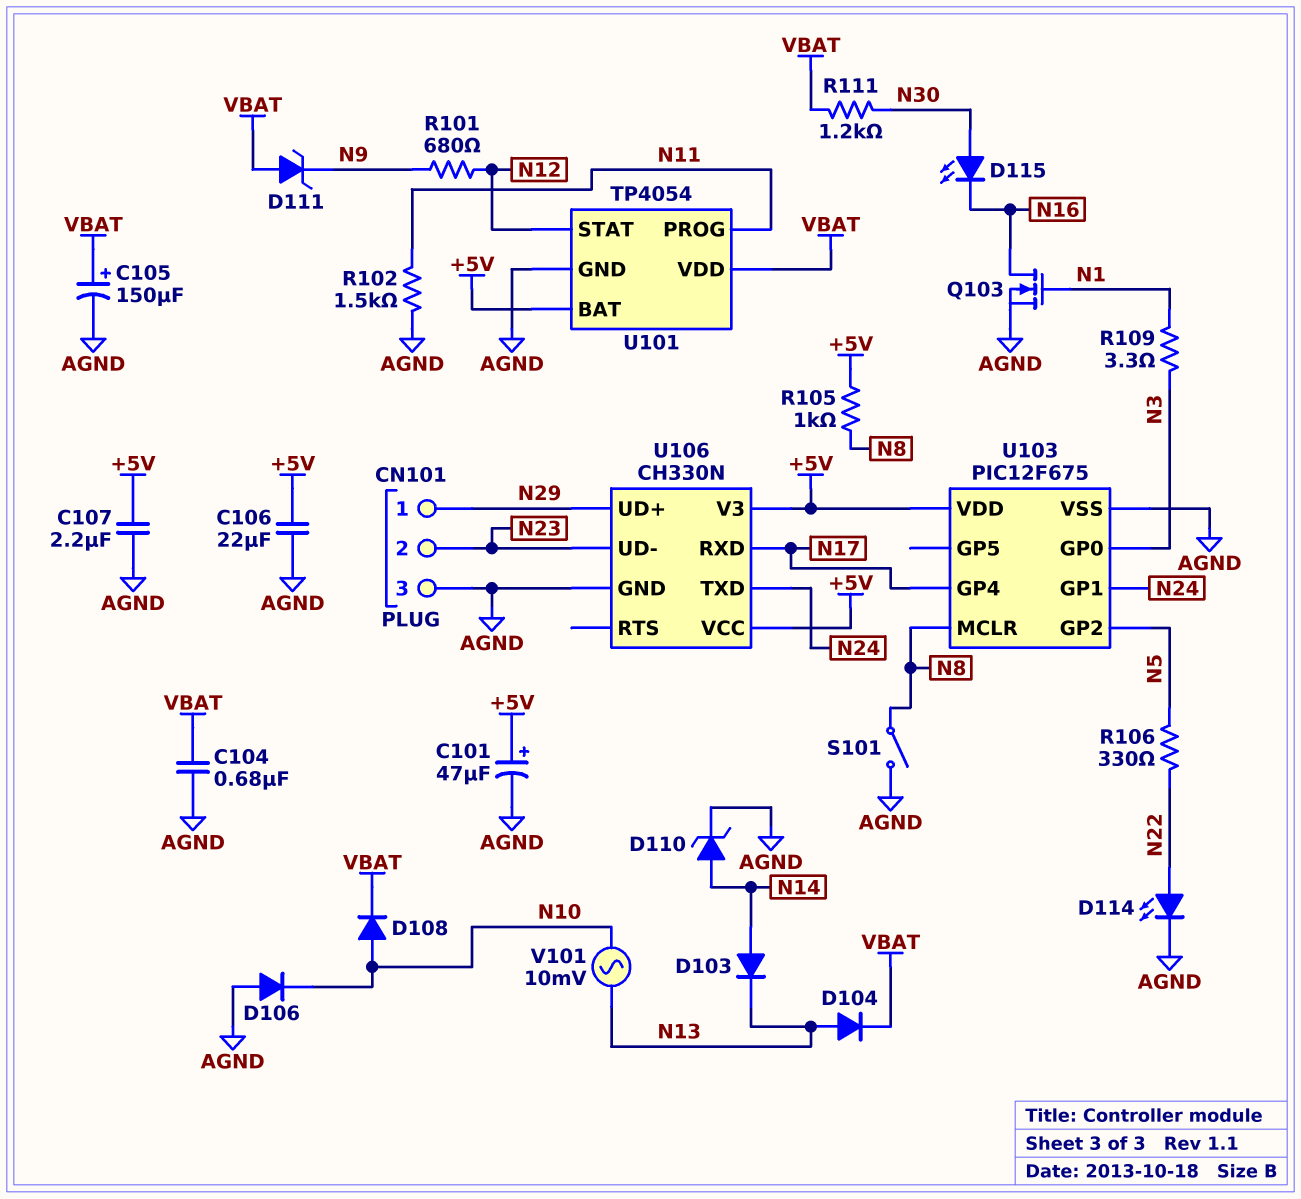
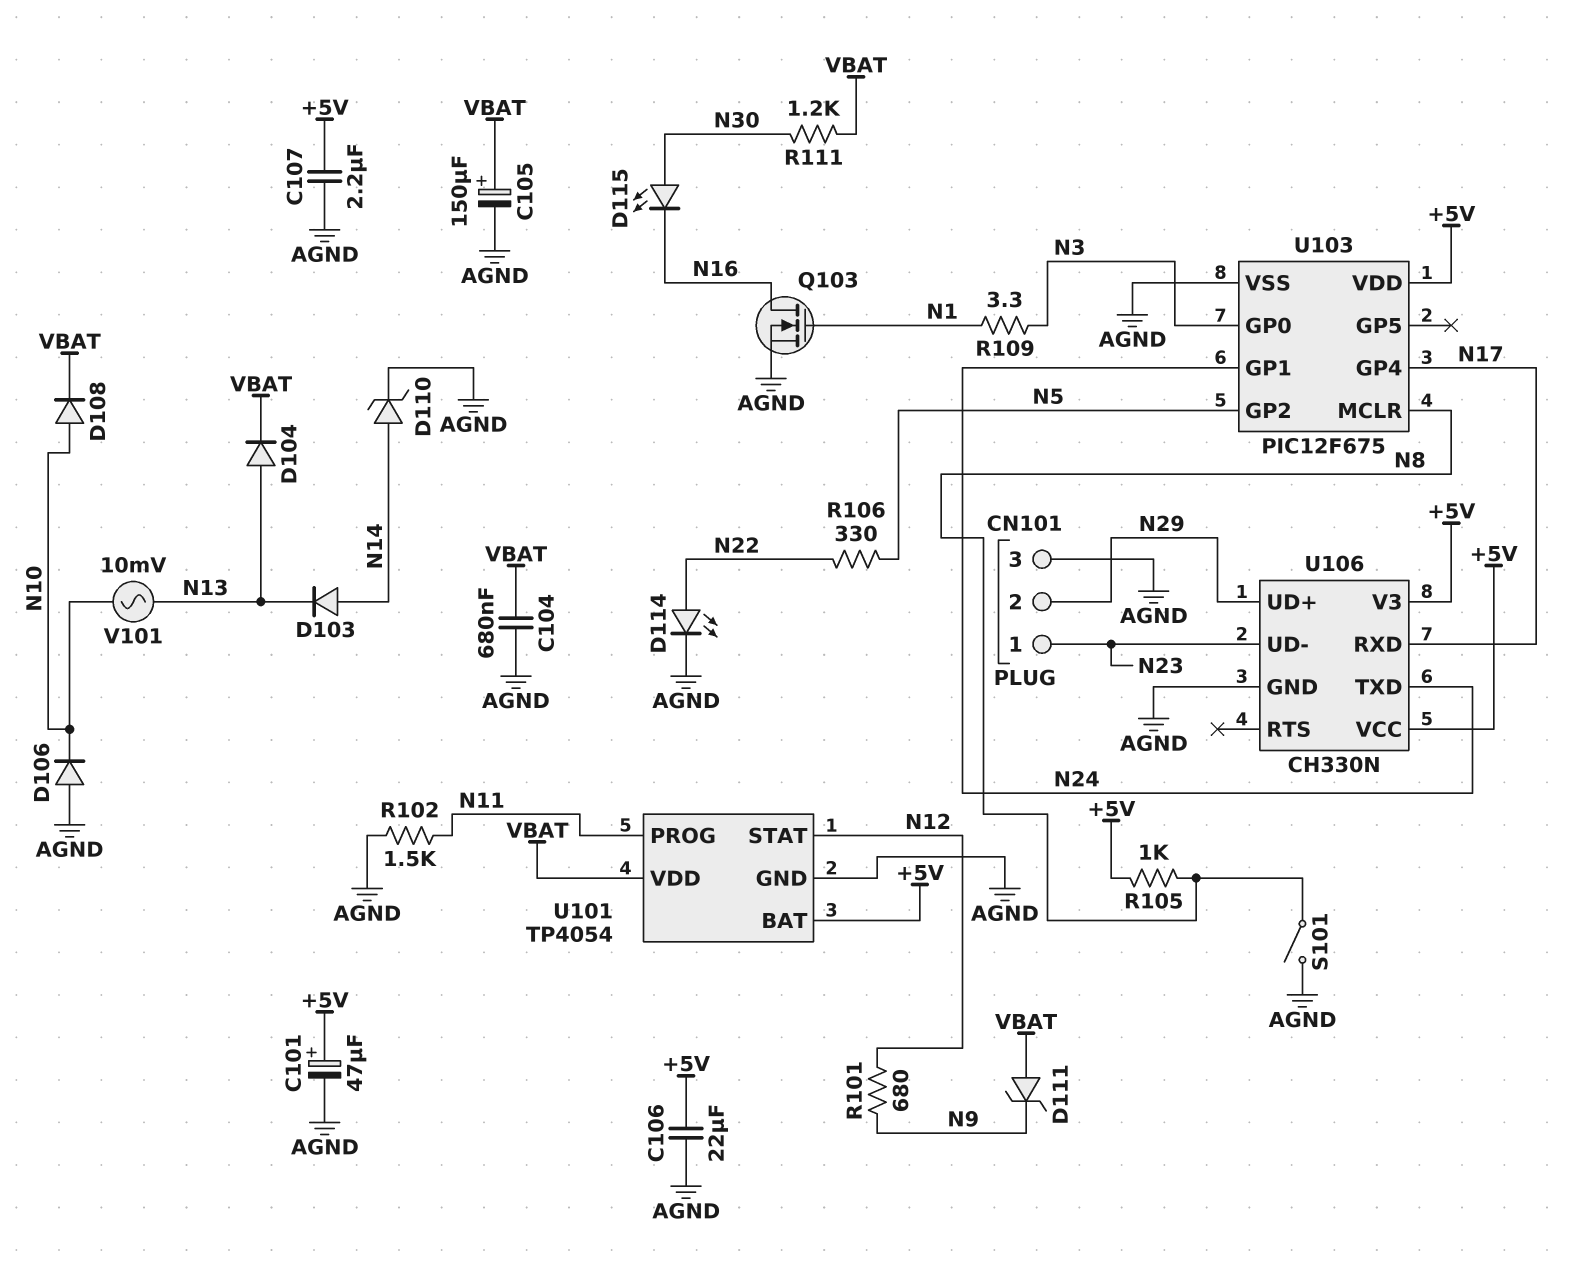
CN101 pin 1: N29 -> N23
CN101 pin 2: N23 -> N29

